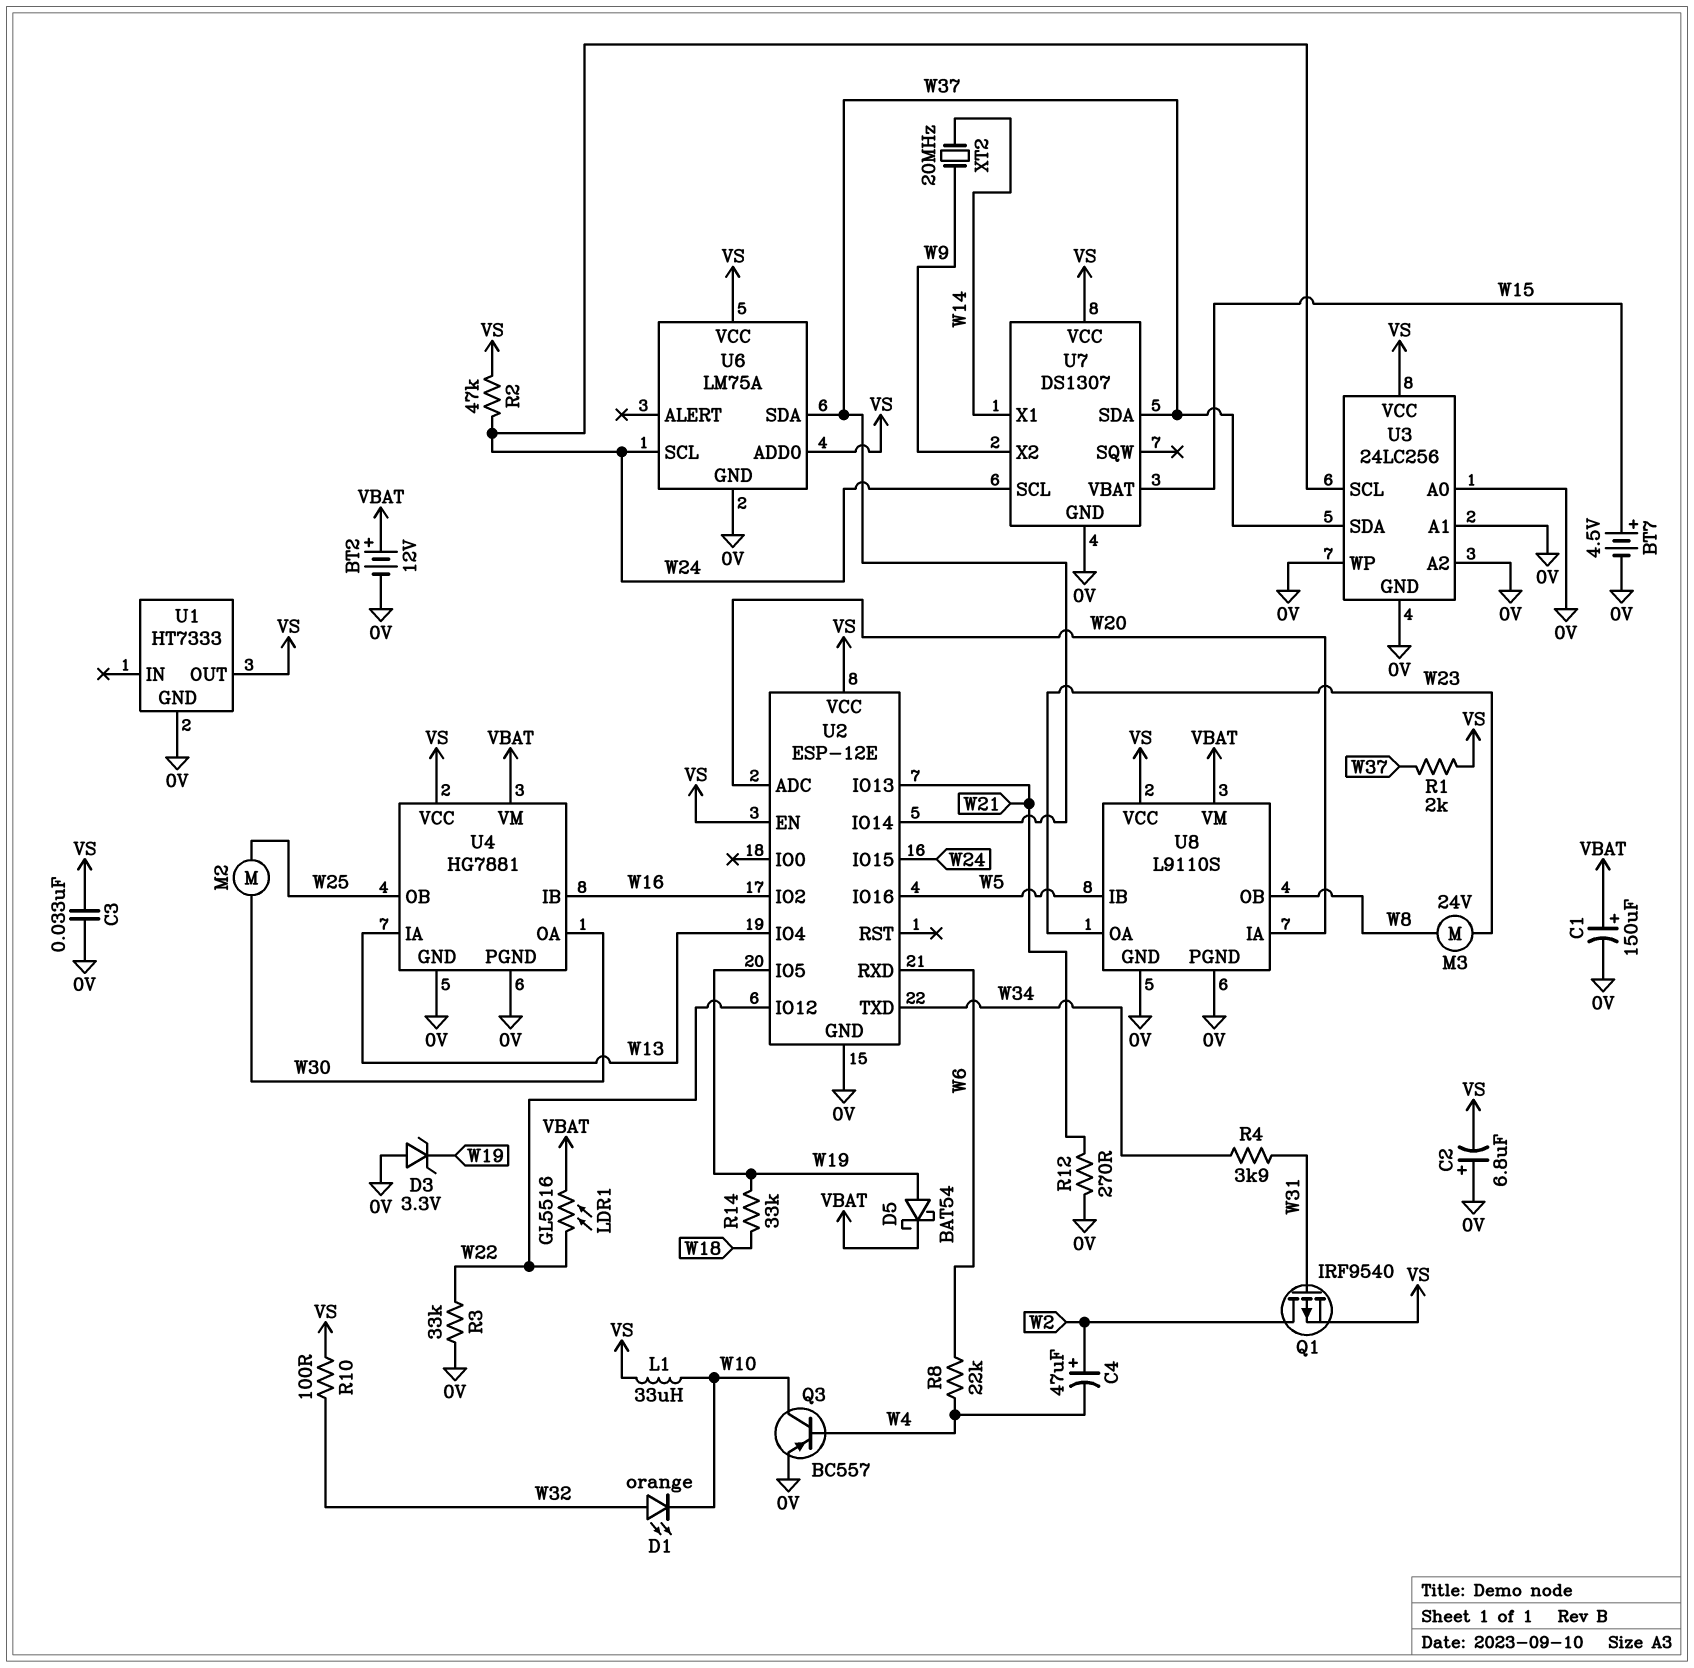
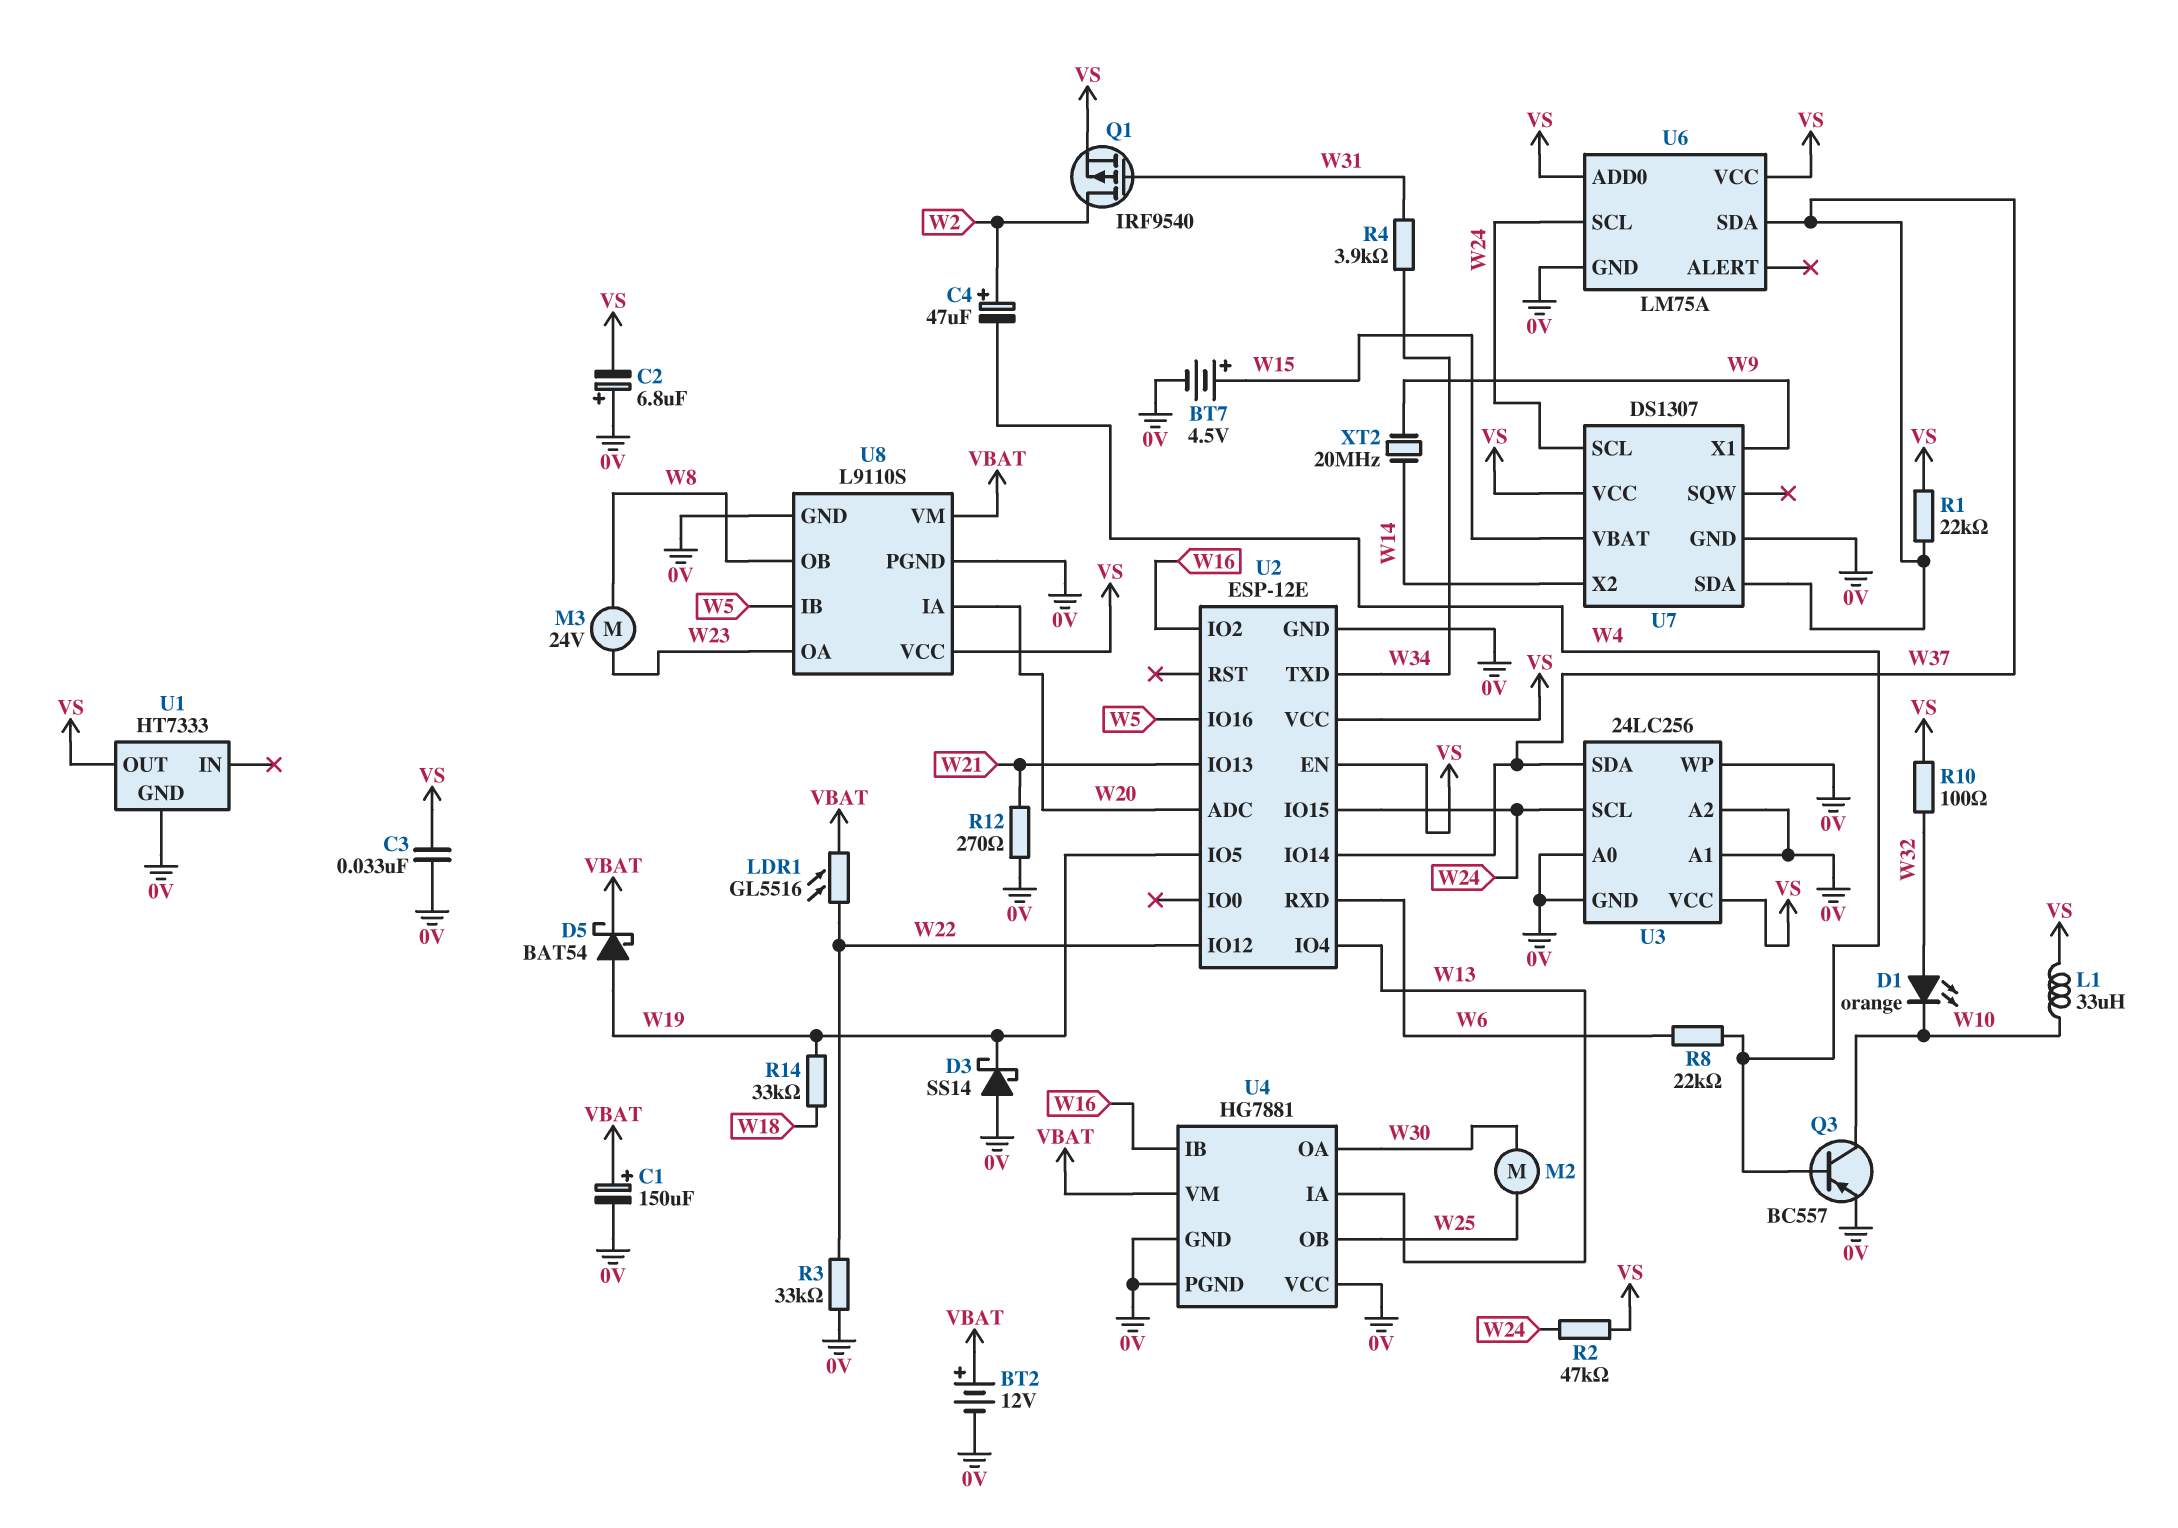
D3: zener 3.3V (A 0V, K W19) -> schottky SS14 (A 0V, K W19)
R1: 2k (VS, W37) -> 22k (VS, W37)
U4 pin VCC: VS -> 0V
U7 pin X1: W14 -> W9
U7 pin X2: W9 -> W14

